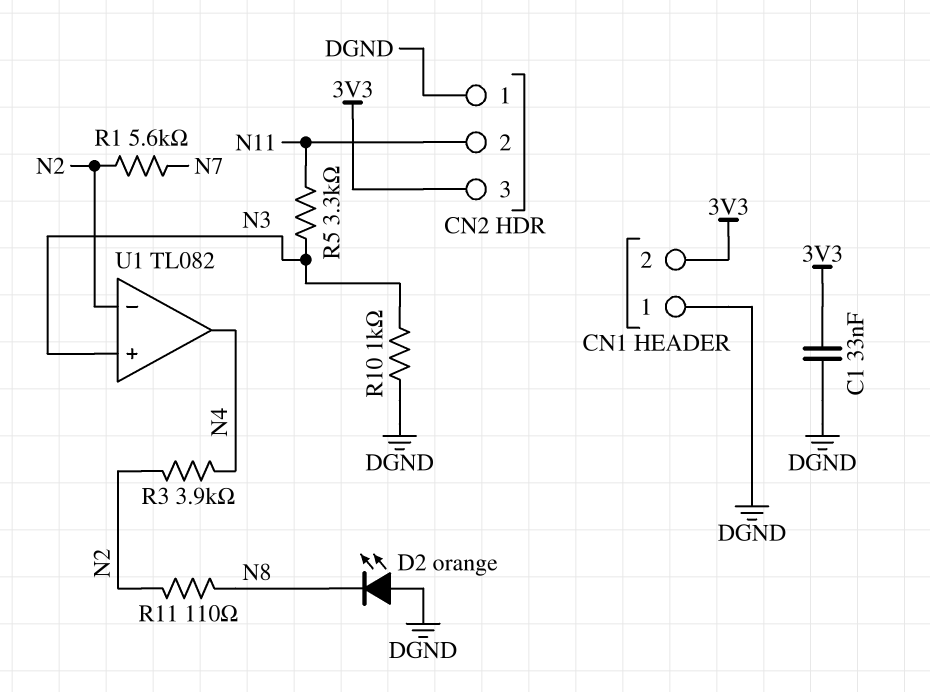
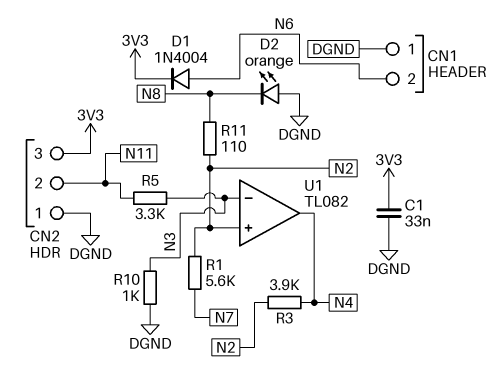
CN1 pin 2: 3V3 -> N6
D1: none -> diode 1N4004 (A N6, K 3V3)
U1 pin in+: N3 -> N2
U1 pin in-: N2 -> N3

